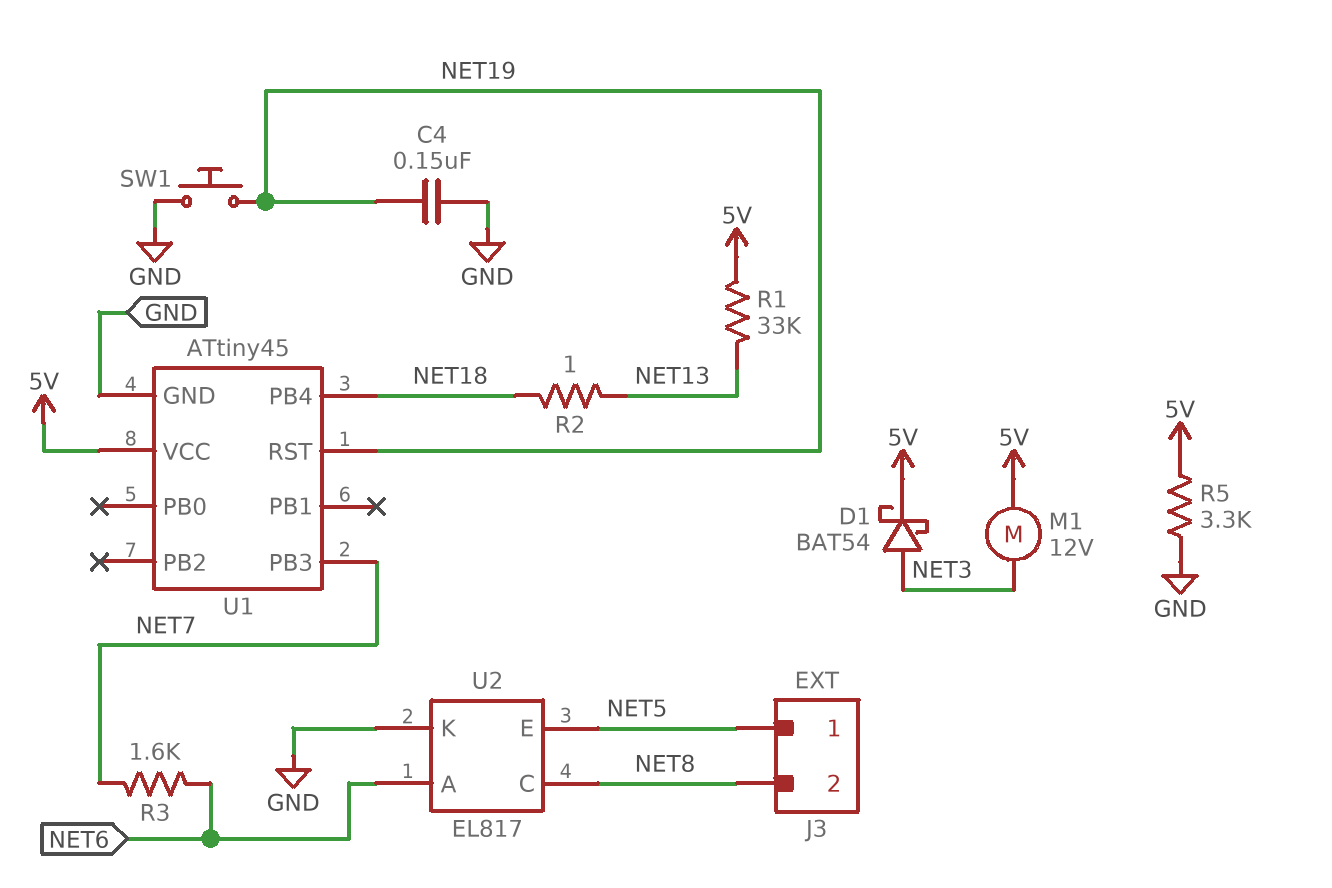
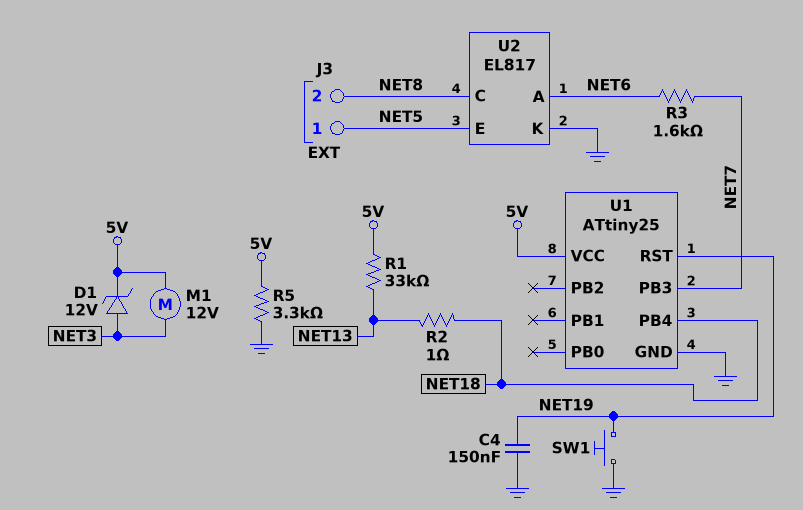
D1: schottky BAT54 (A NET3, K 5V) -> zener 12V (A NET3, K 5V)
U1: ATtiny45 -> ATtiny25

